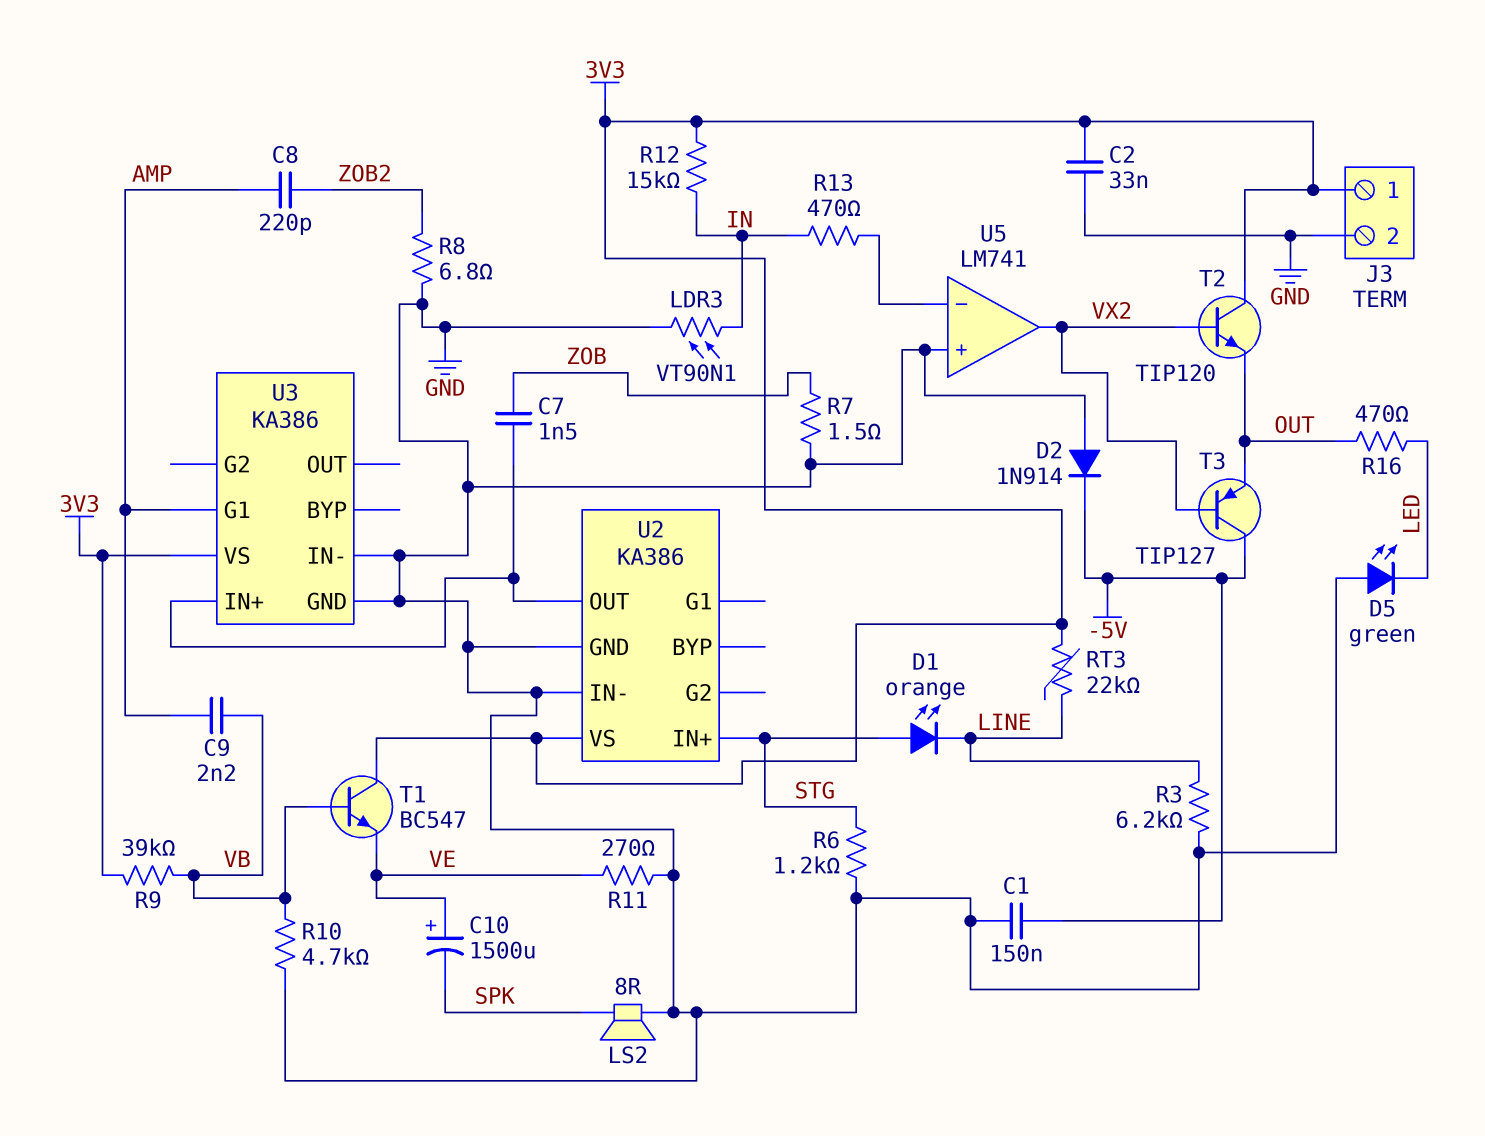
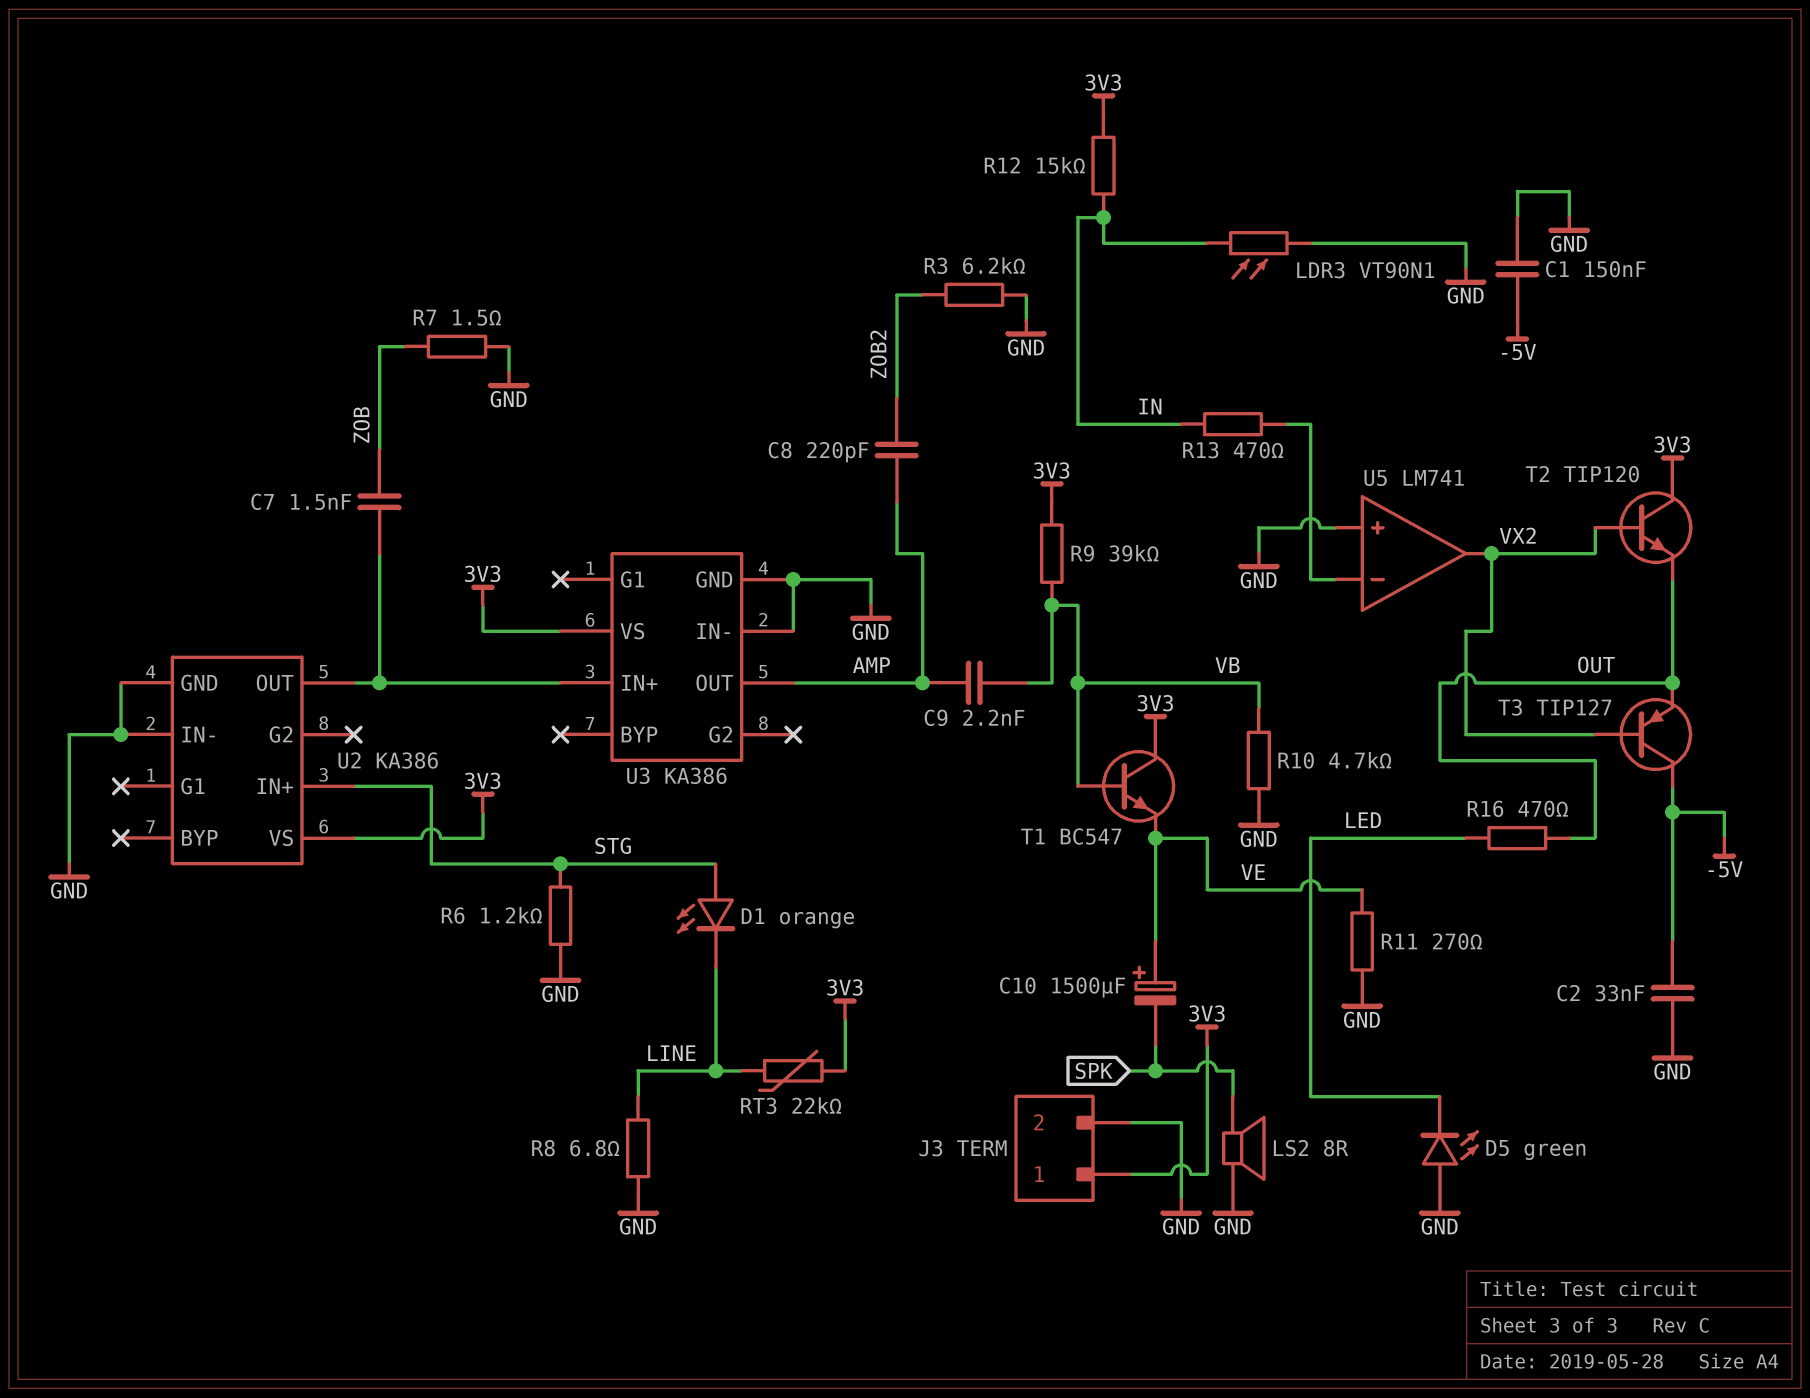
C2: 33nF (3V3, GND) -> 33nF (-5V, GND)
D2: diode 1N914 (A GND, K -5V) -> none
R3: 6.2k (GND, LINE) -> 6.2k (GND, ZOB2)
R8: 6.8 (GND, ZOB2) -> 6.8 (GND, LINE)
U3 pin G1: AMP -> none
U3 pin OUT: none -> AMP

